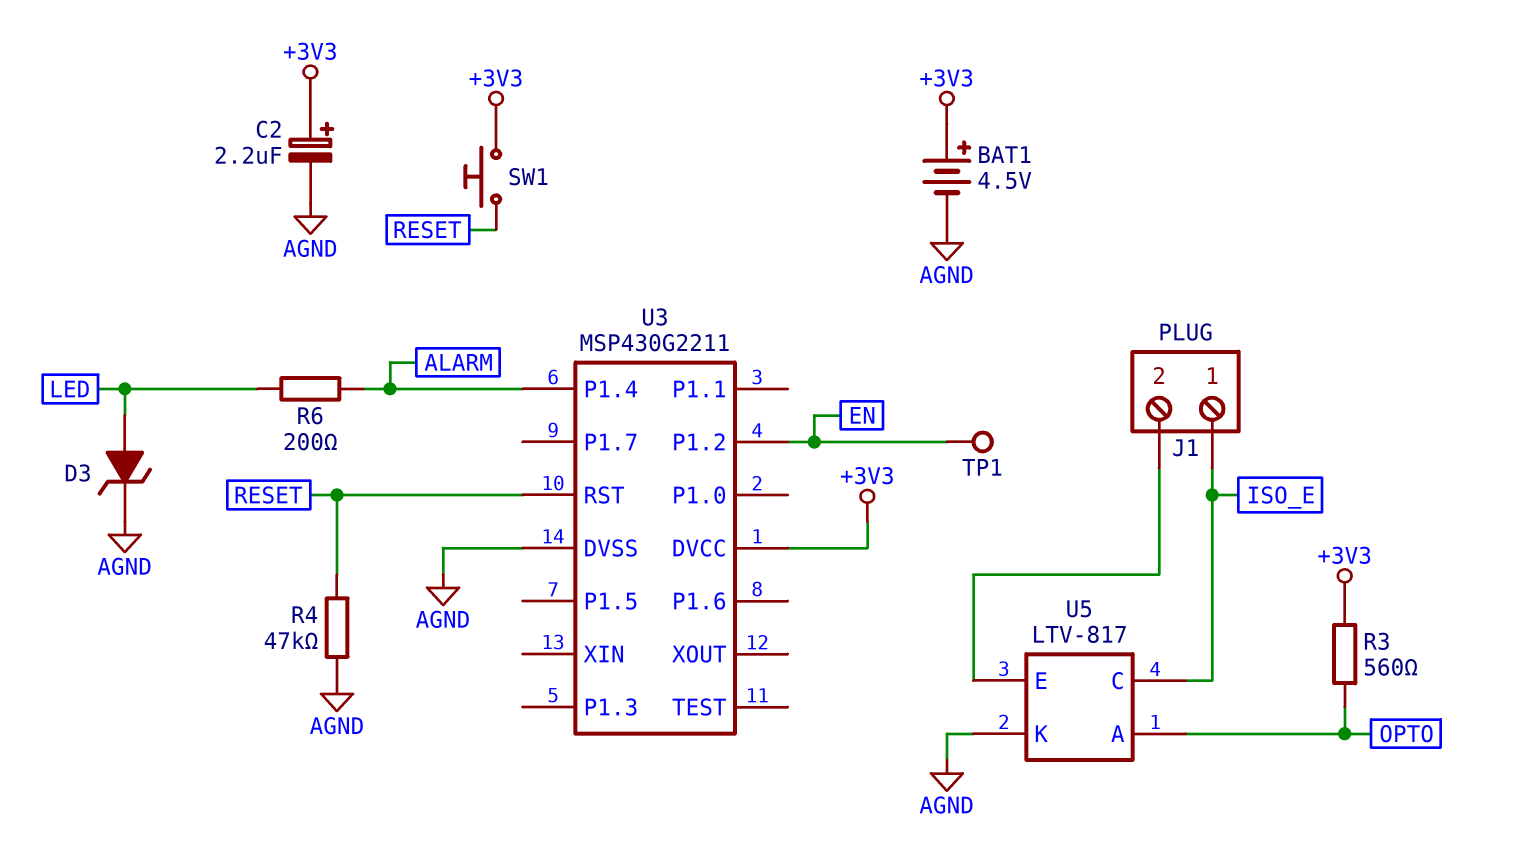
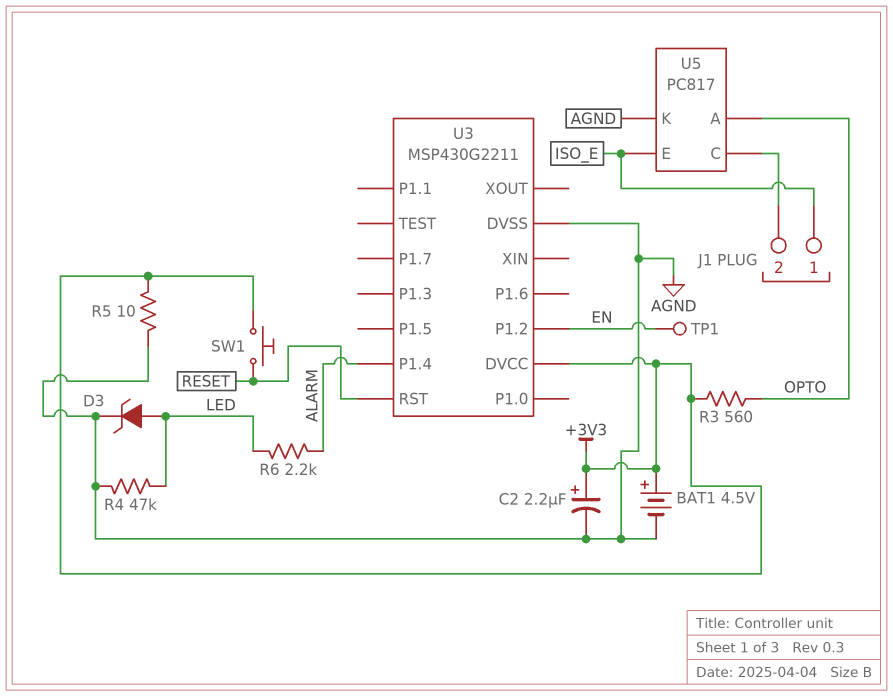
R4: 47k (AGND, RESET) -> 47k (AGND, LED)
R5: none -> 10 (+3V3, AGND)
R6: 200 (ALARM, LED) -> 2.2k (ALARM, LED)
U5: LTV-817 -> PC817
U5 pin C: ISO_E -> J1/2
U5 pin E: J1/2 -> ISO_E

